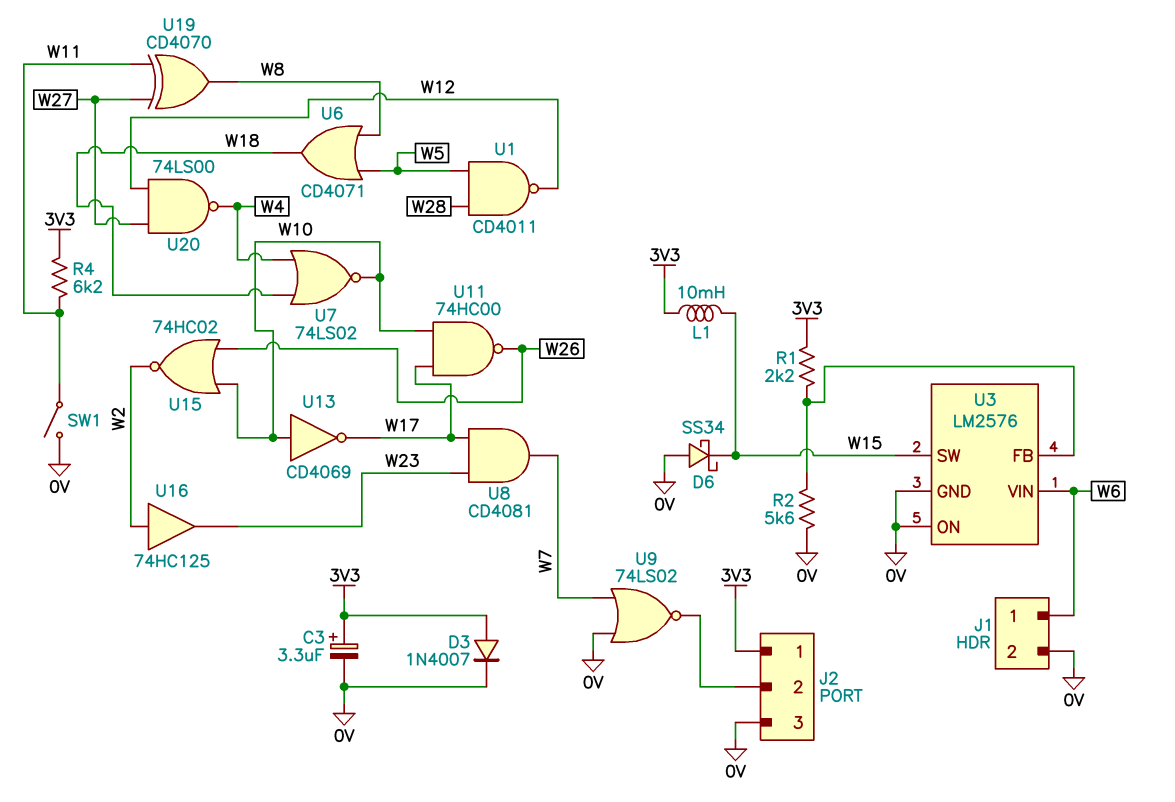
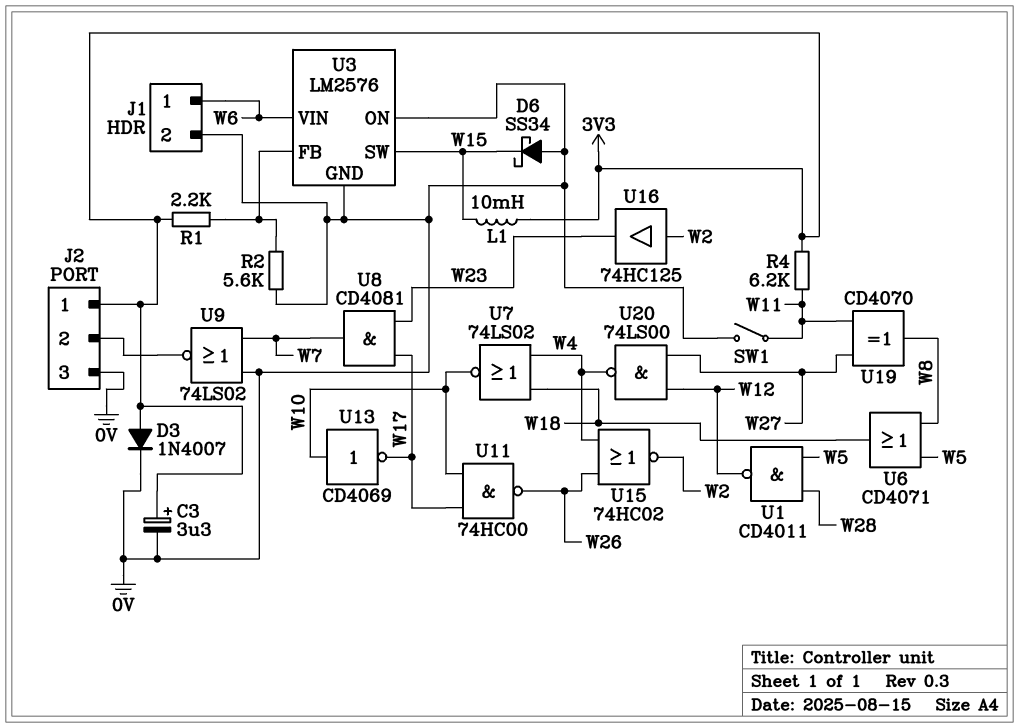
U15: NOR 74HC02 (in W10, in W26, out W2) -> NOR 74HC02 (in W4, in W26, out W2)

